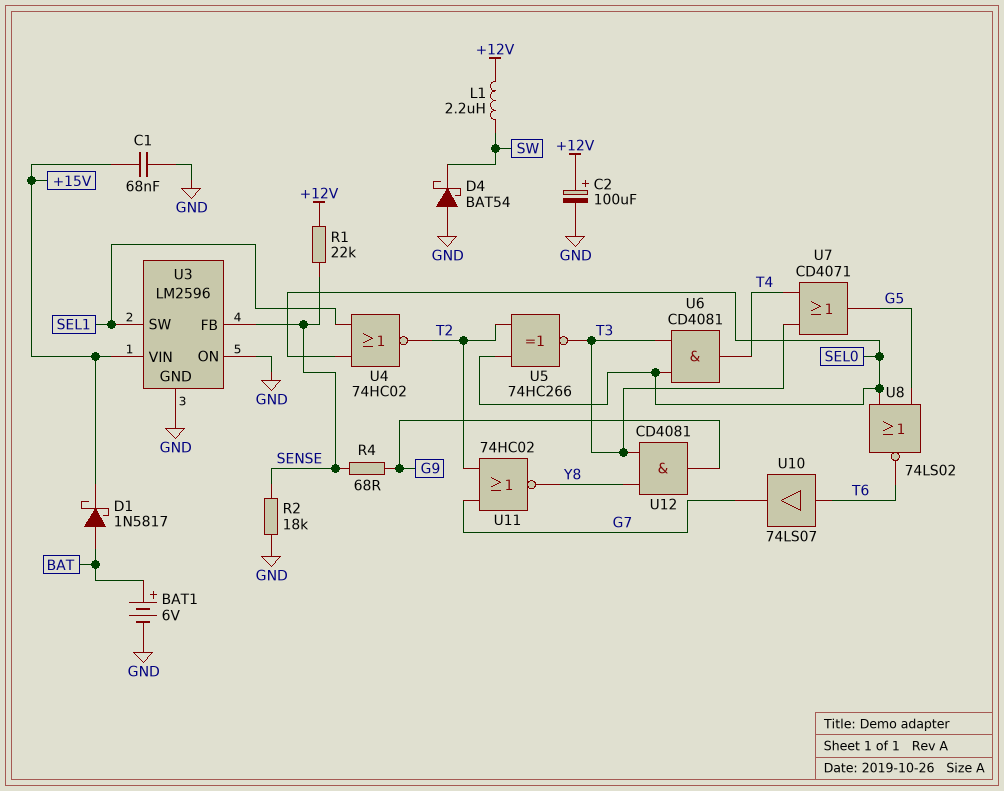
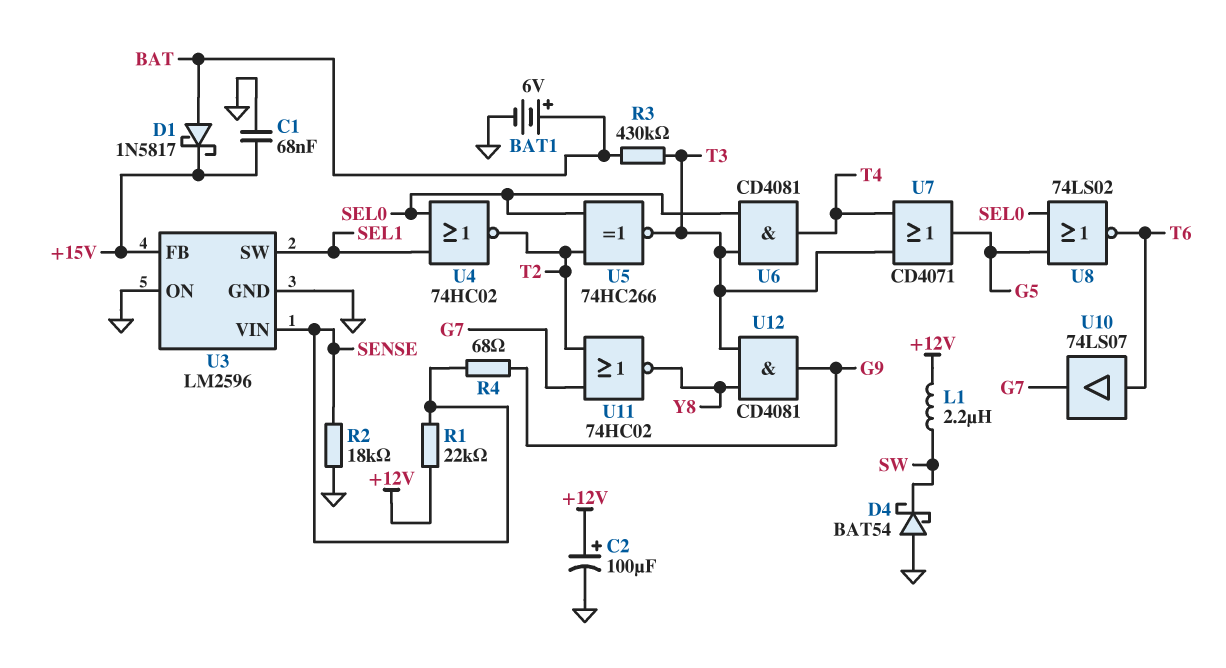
R3: none -> 430k (BAT, T3)
U3 pin FB: SENSE -> +15V
U3 pin VIN: +15V -> SENSE

